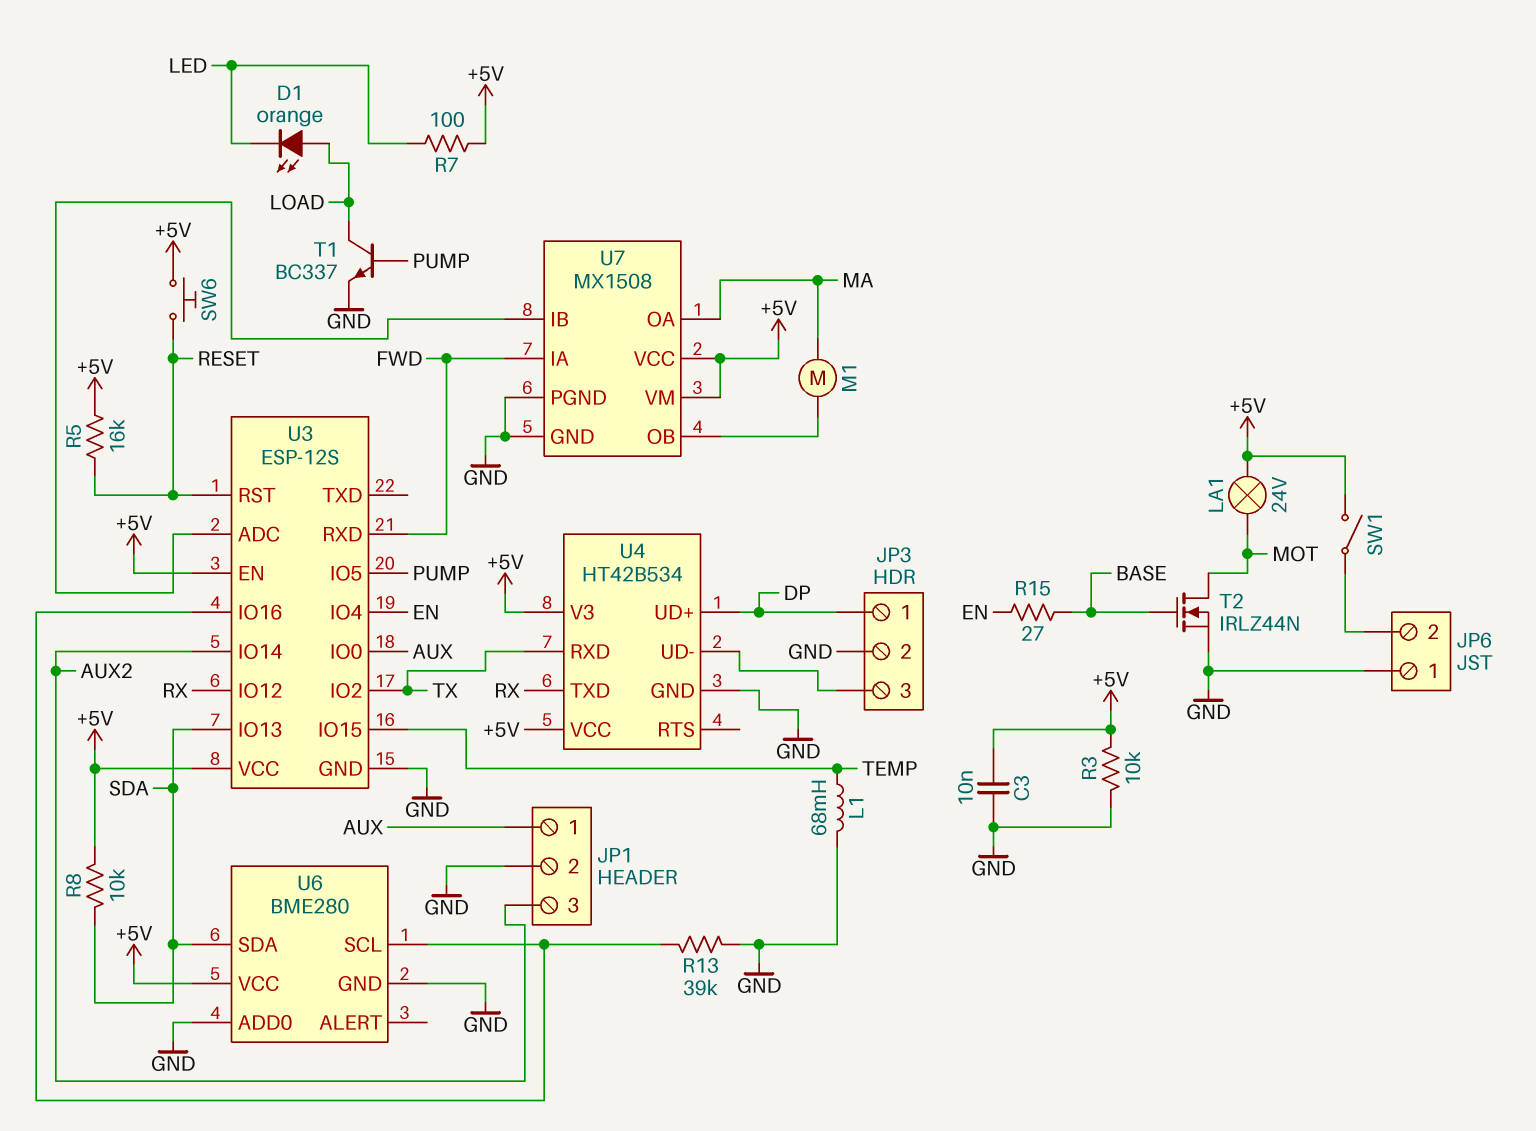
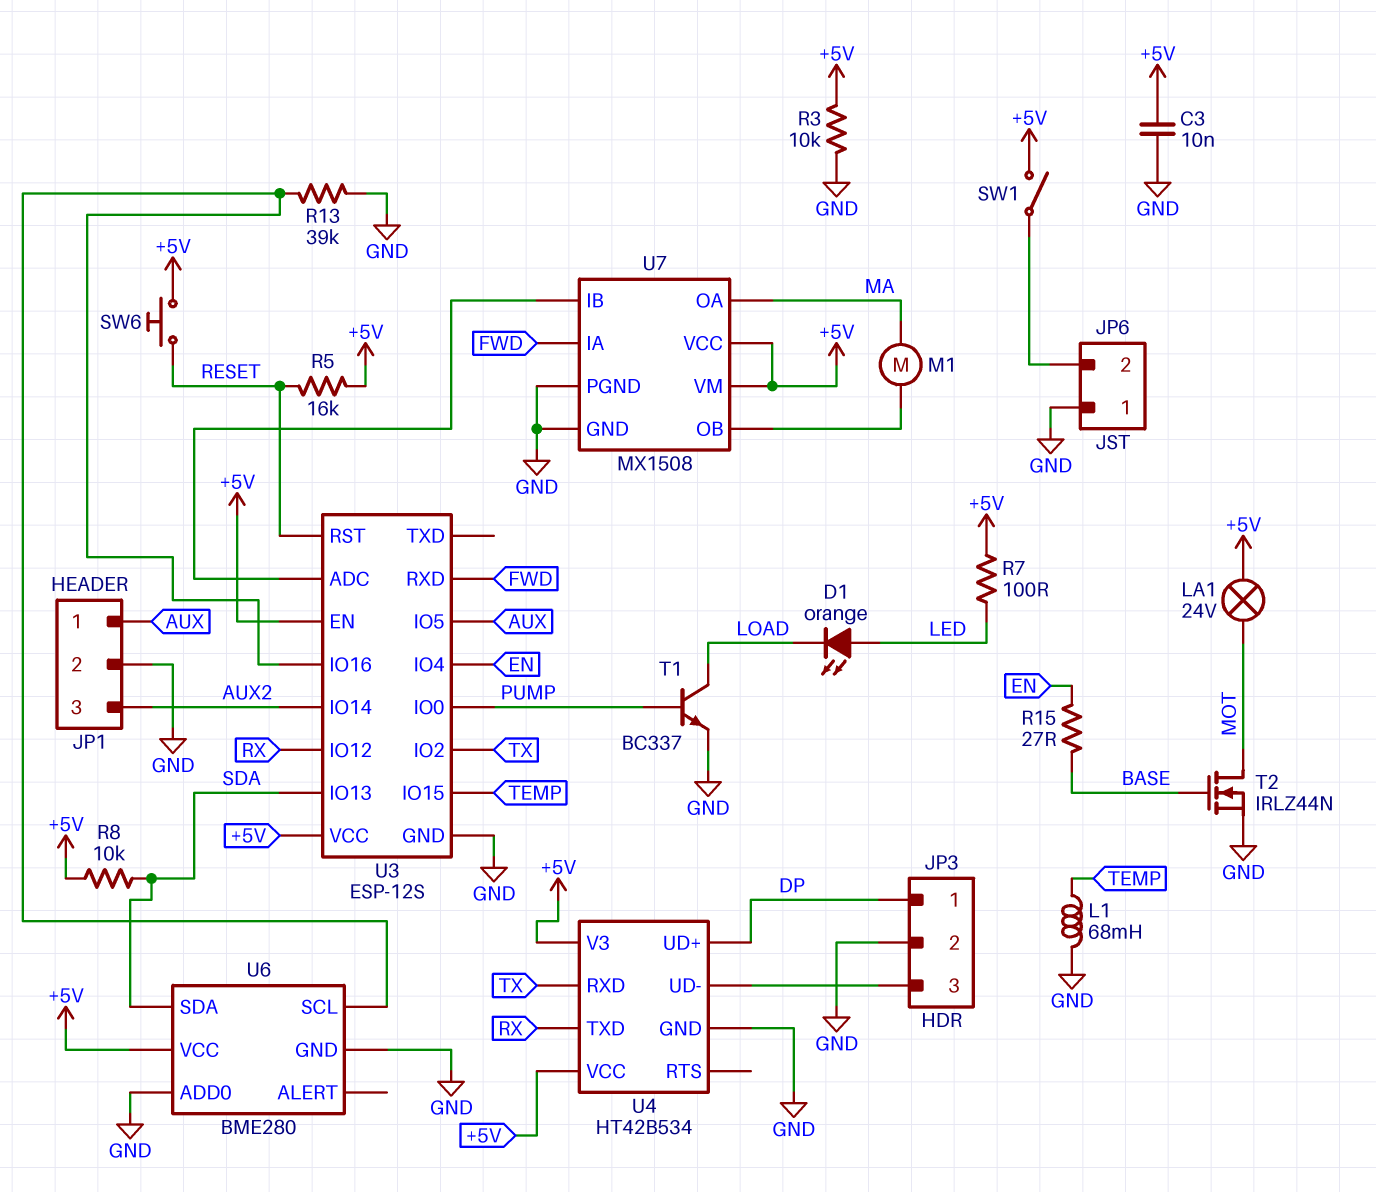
D1: LED orange (A LOAD, K LED) -> LED orange (A LED, K LOAD)
U3 pin IO0: AUX -> PUMP
U3 pin IO5: PUMP -> AUX

